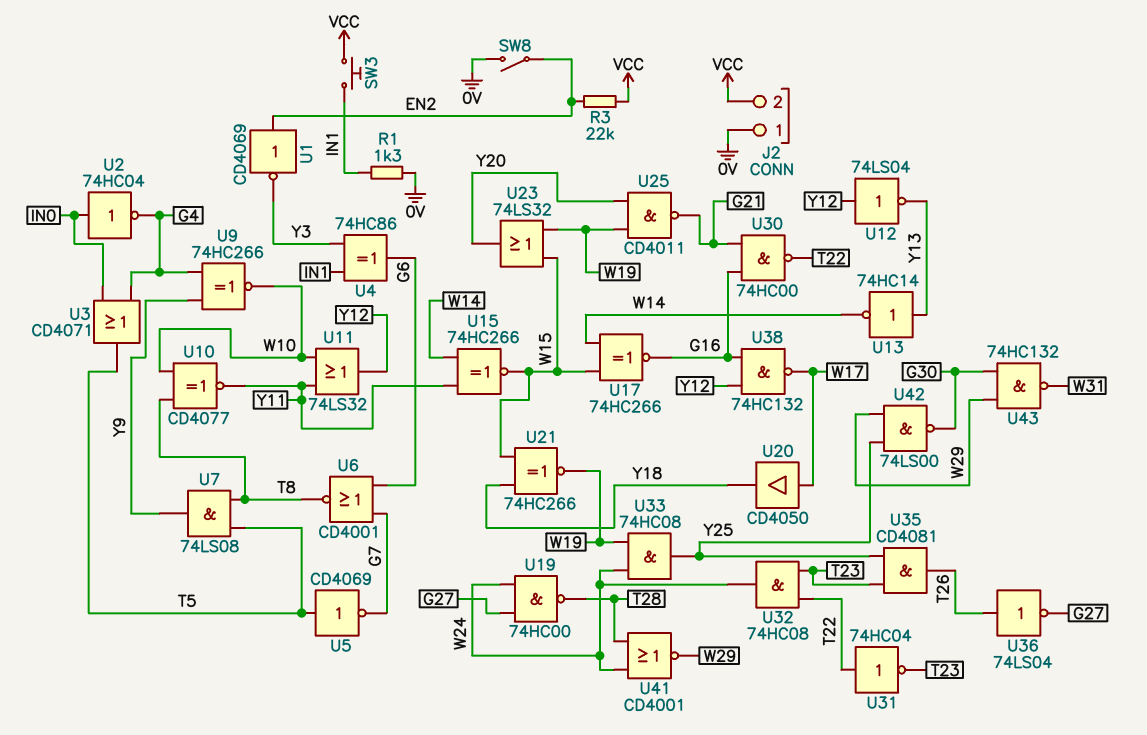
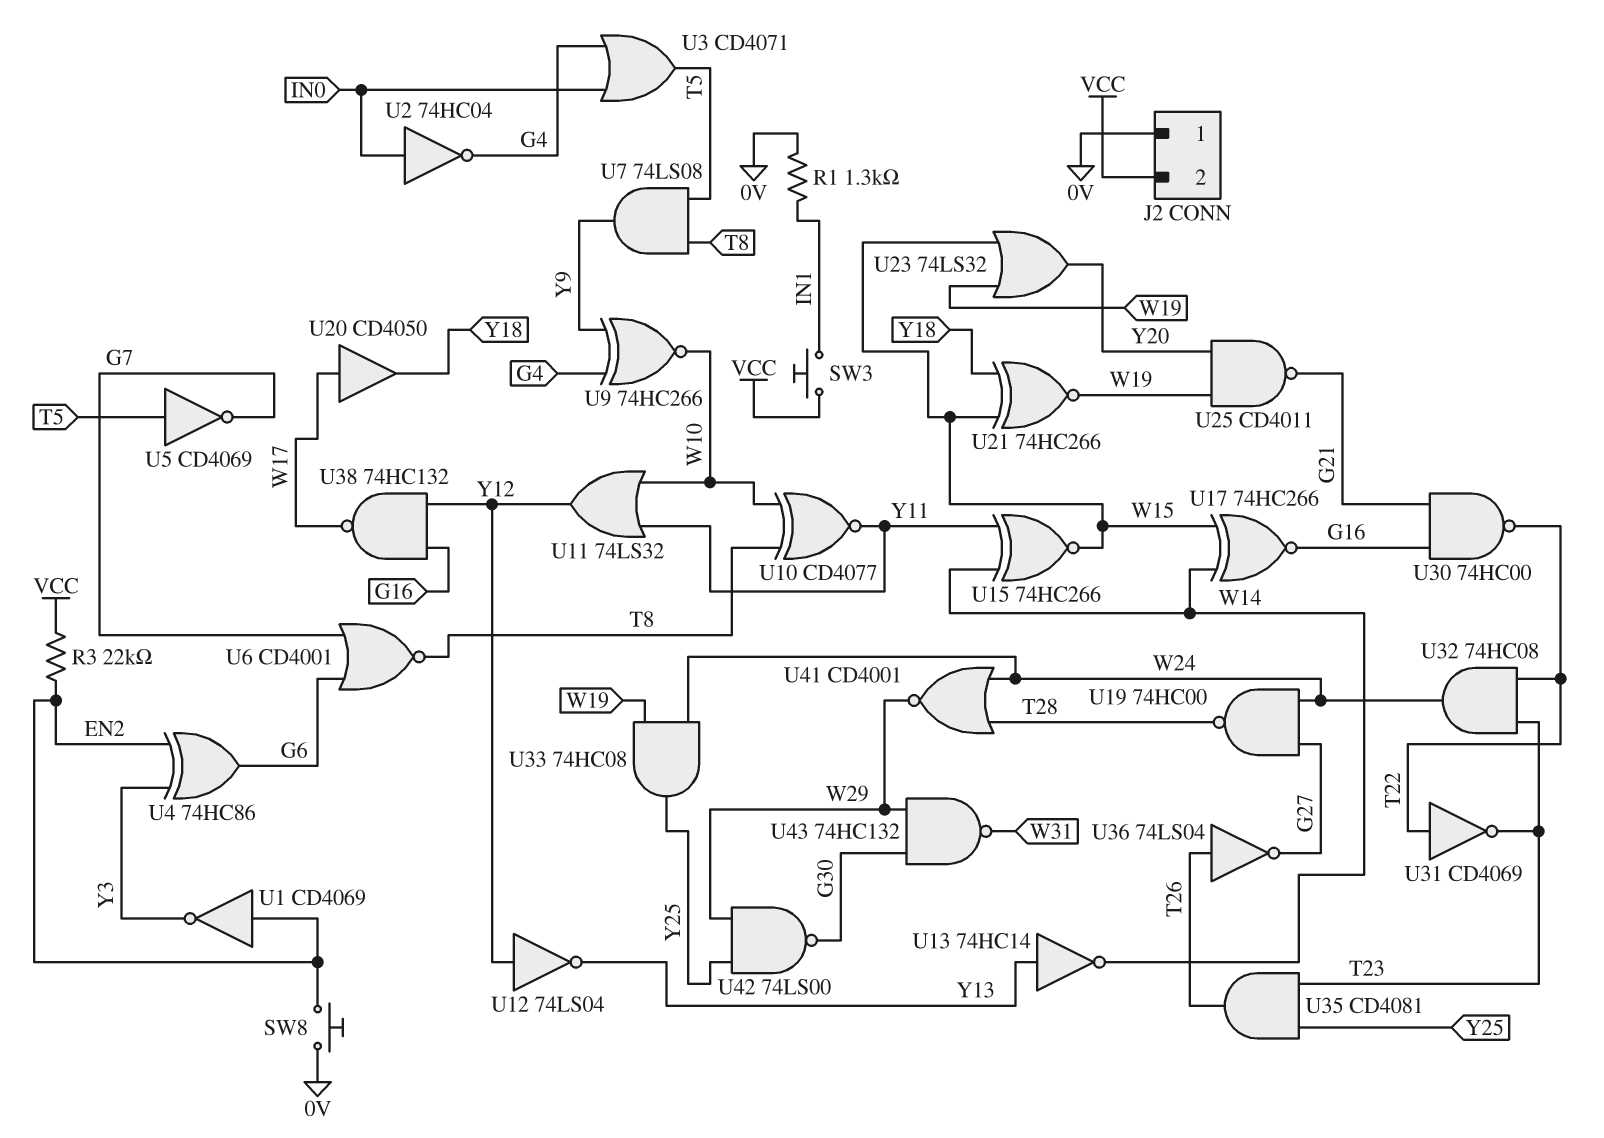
SW8: switch (0V, EN2) -> button (0V, EN2)
U4: XOR 74HC86 (in IN1, in Y3, out G6) -> XOR 74HC86 (in EN2, in Y3, out G6)
U31: NOT 74HC04 (in T22, out T23) -> NOT CD4069 (in T22, out T23)

